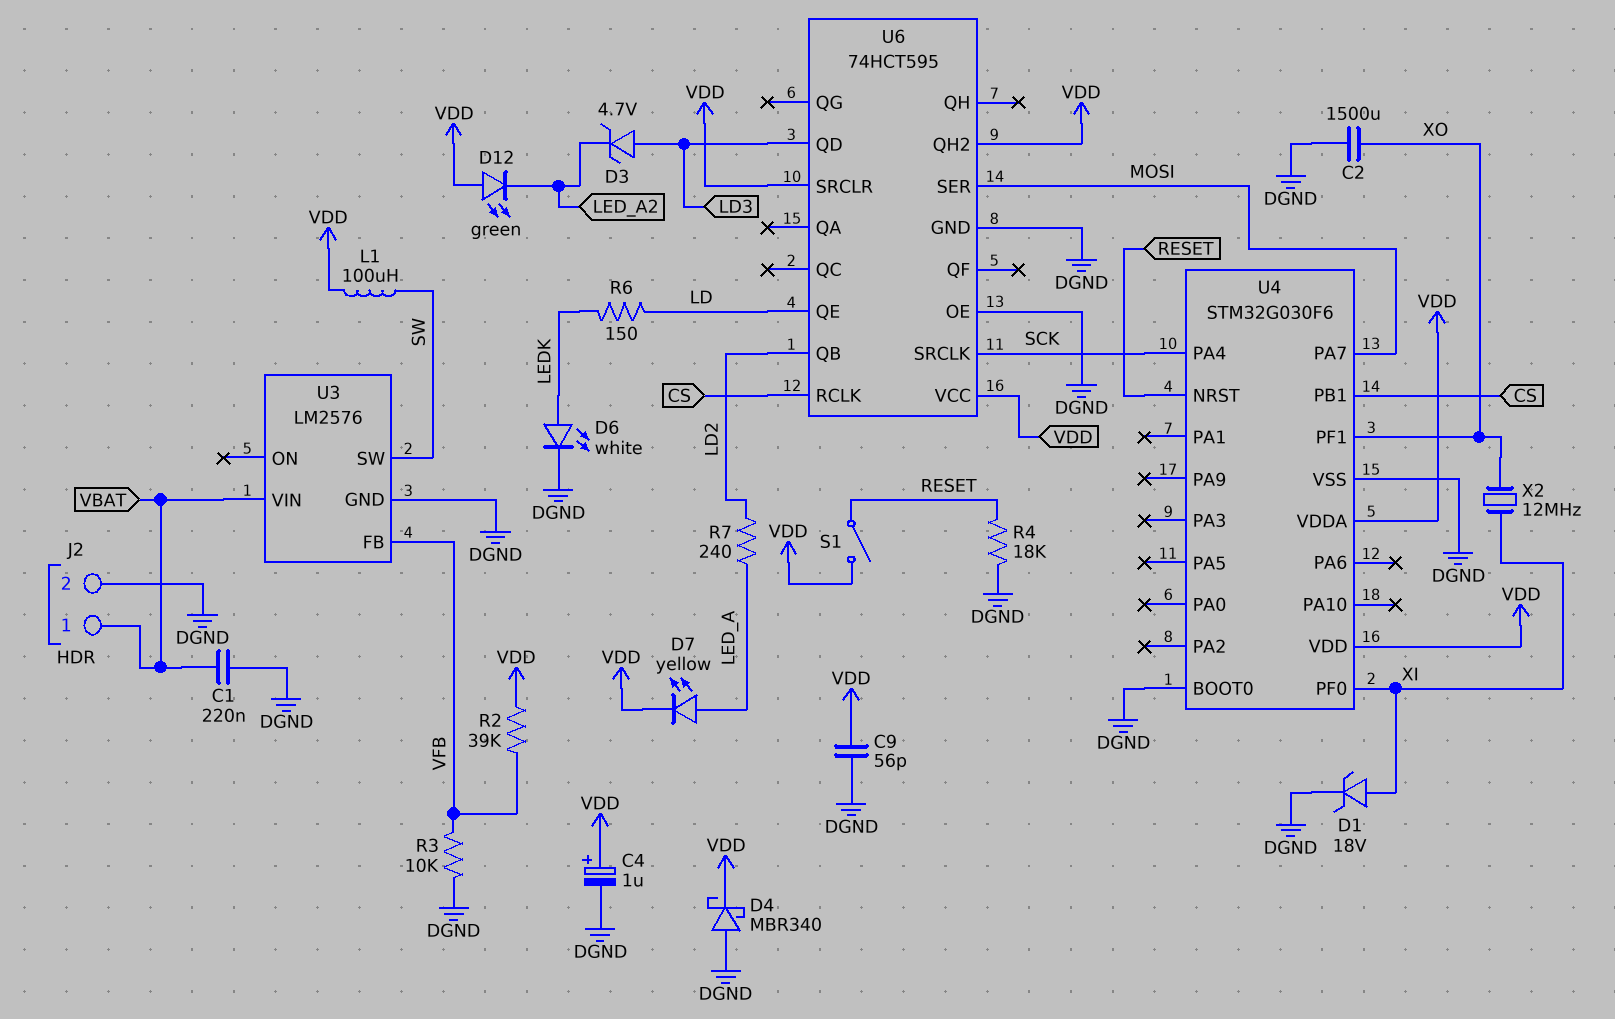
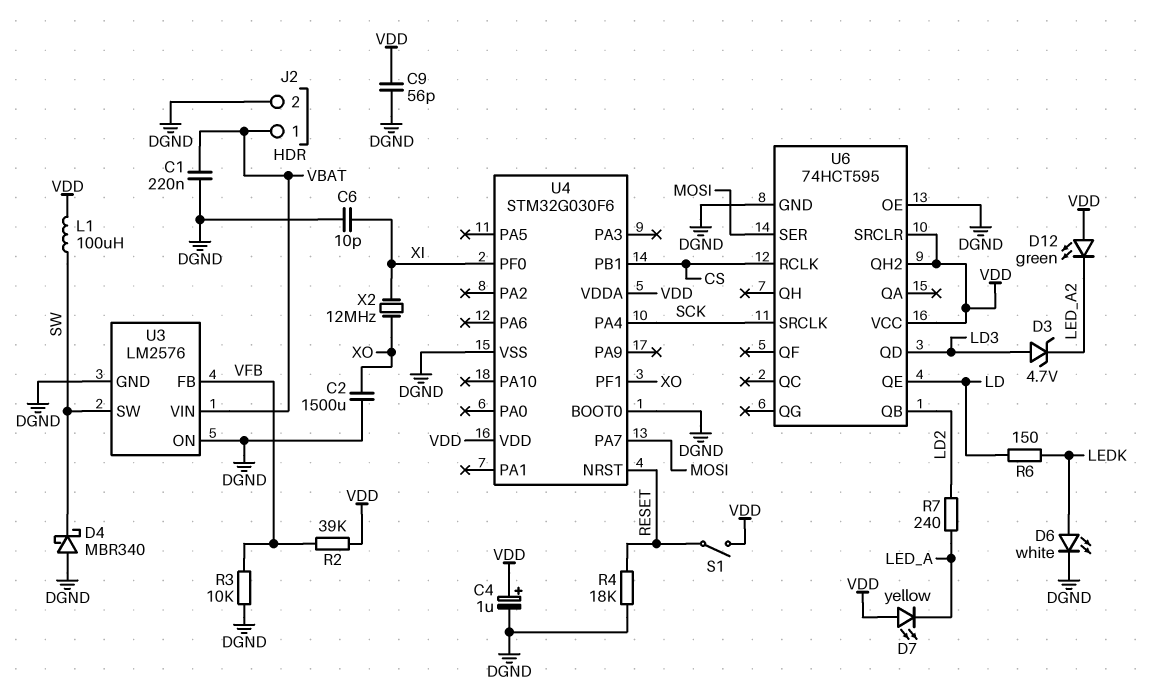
C6: none -> 10pF (DGND, XI)
D1: zener 18V (A XI, K DGND) -> none
D4: schottky MBR340 (A DGND, K VDD) -> schottky MBR340 (A DGND, K SW)
D7: LED yellow (A LED_A, K VDD) -> LED yellow (A VDD, K LED_A)
U3 pin ON: none -> DGND

